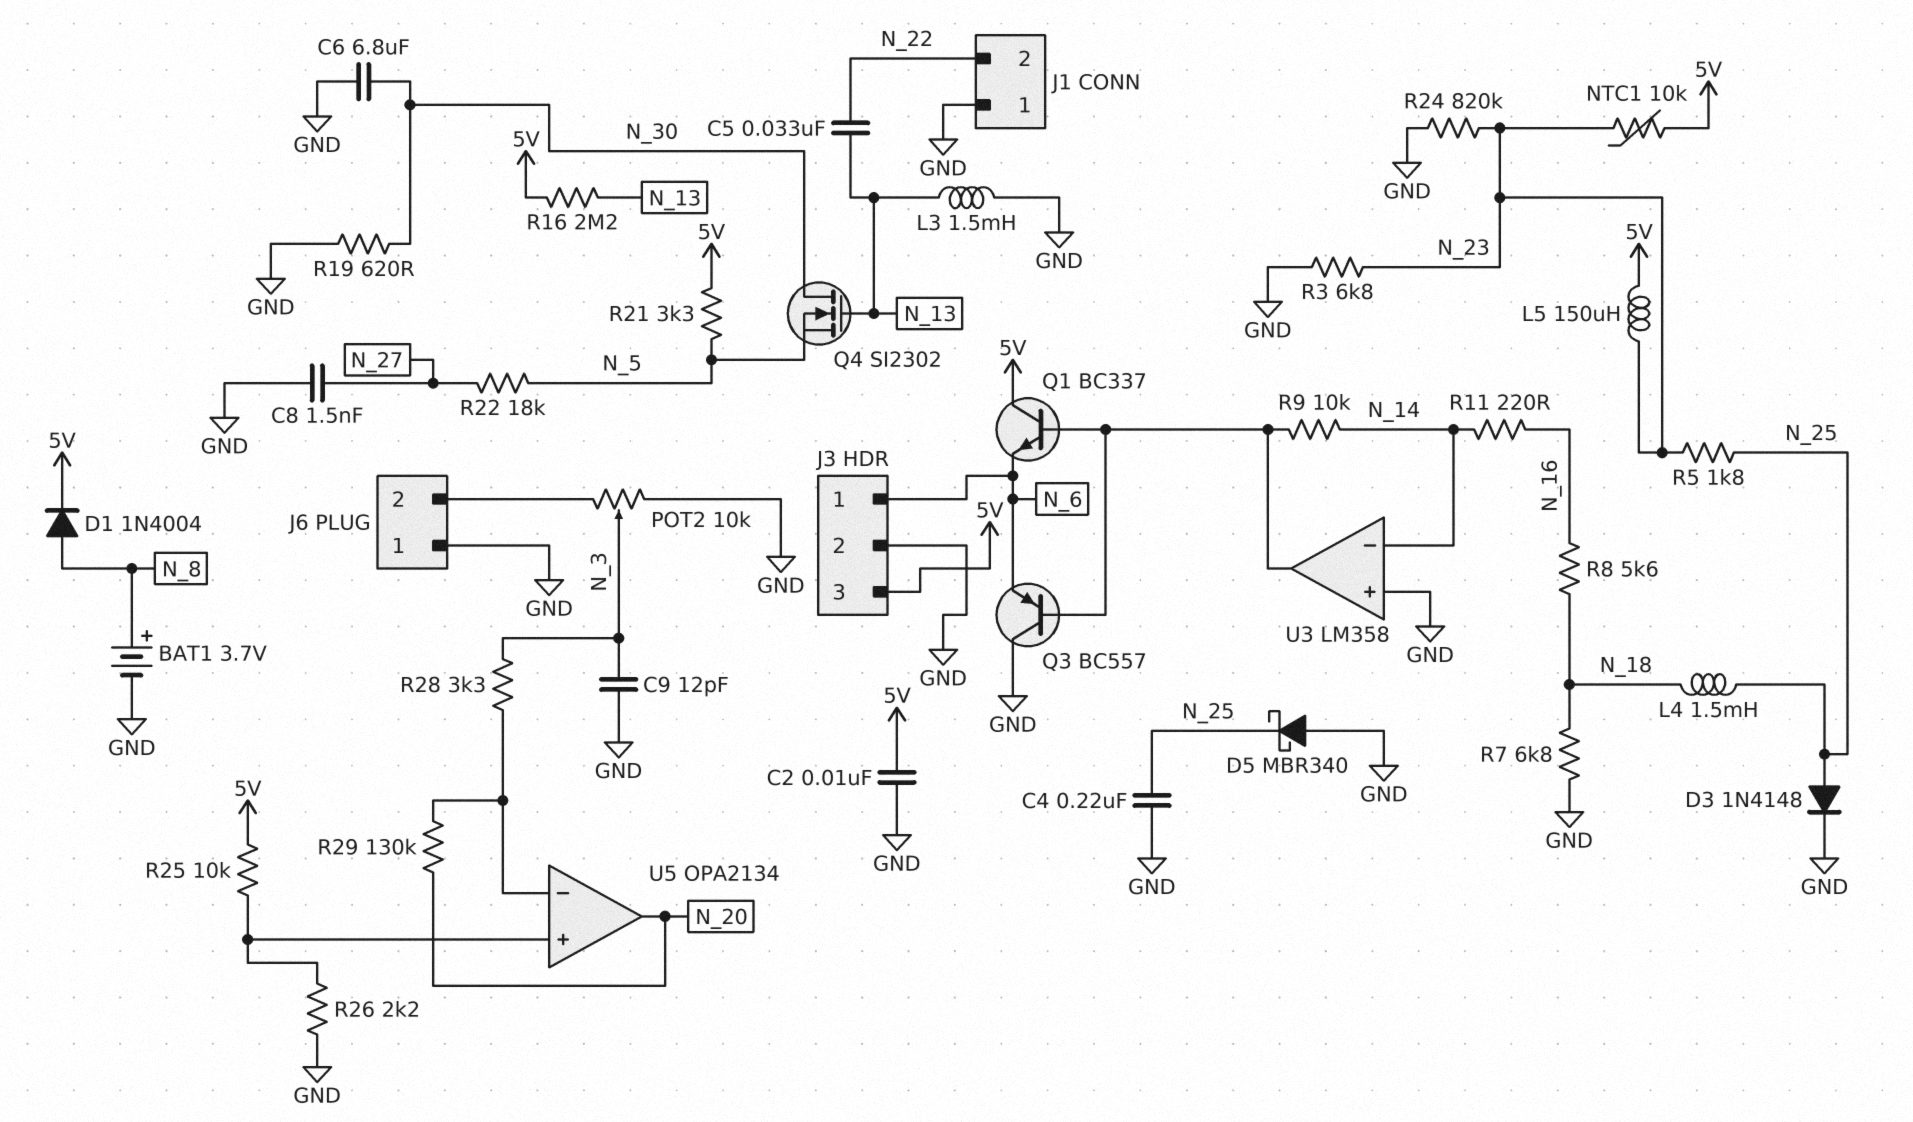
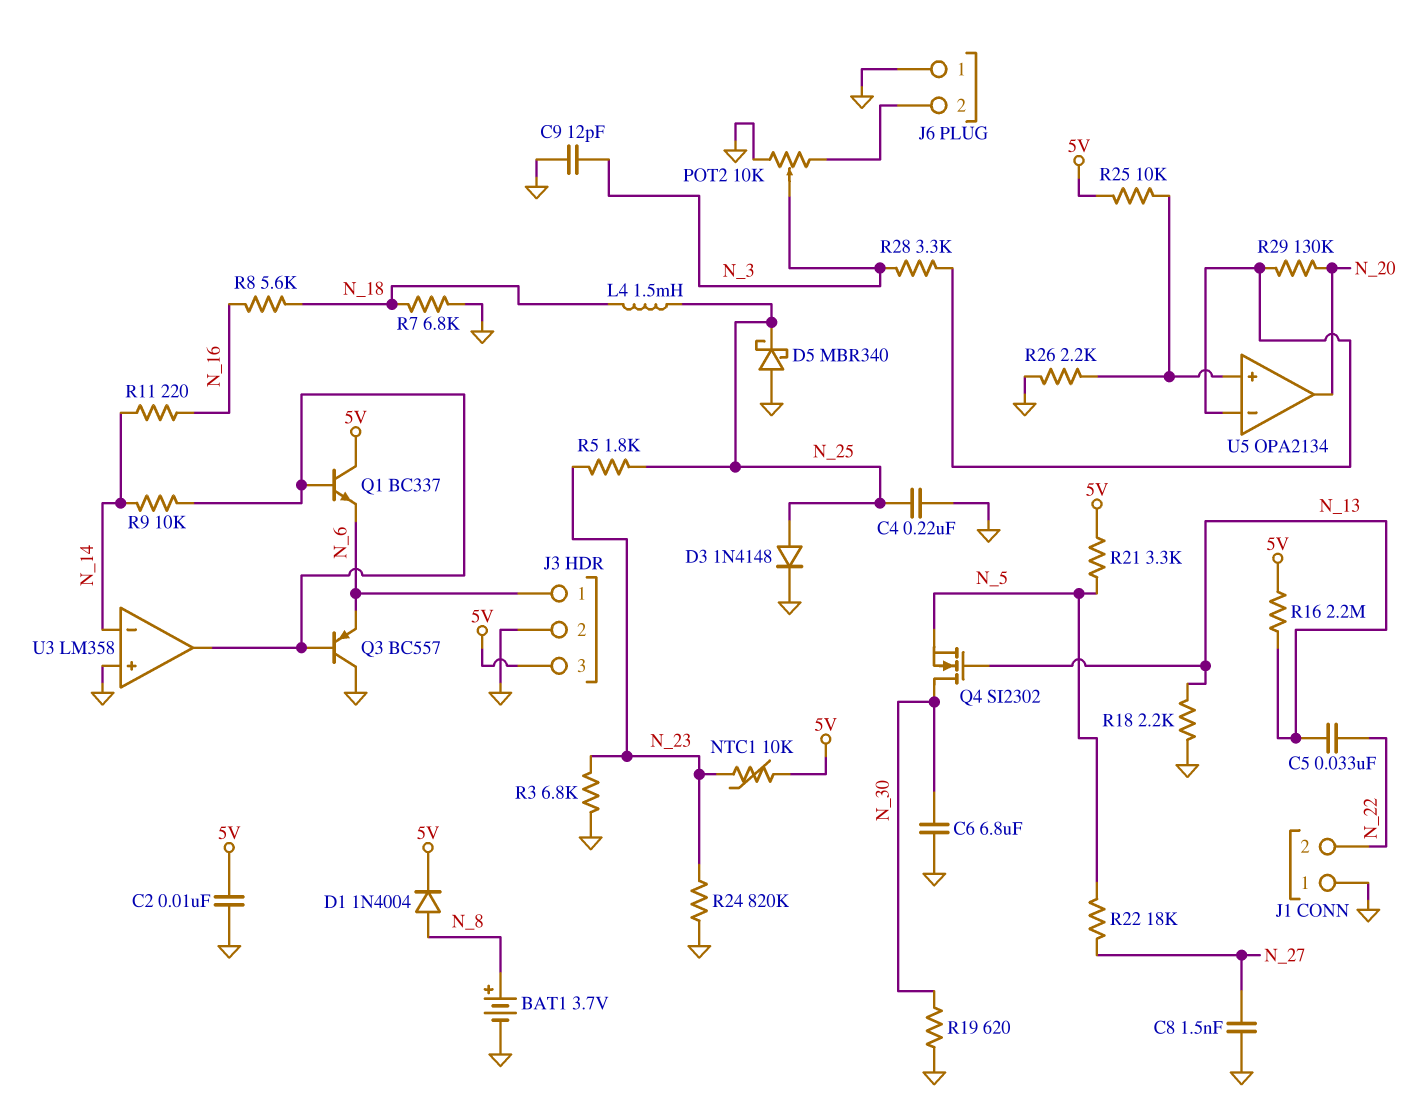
L3: 1.5mH (GND, N_13) -> none
L5: 150uH (5V, N_23) -> none
R18: none -> 2.2k (GND, N_13)

